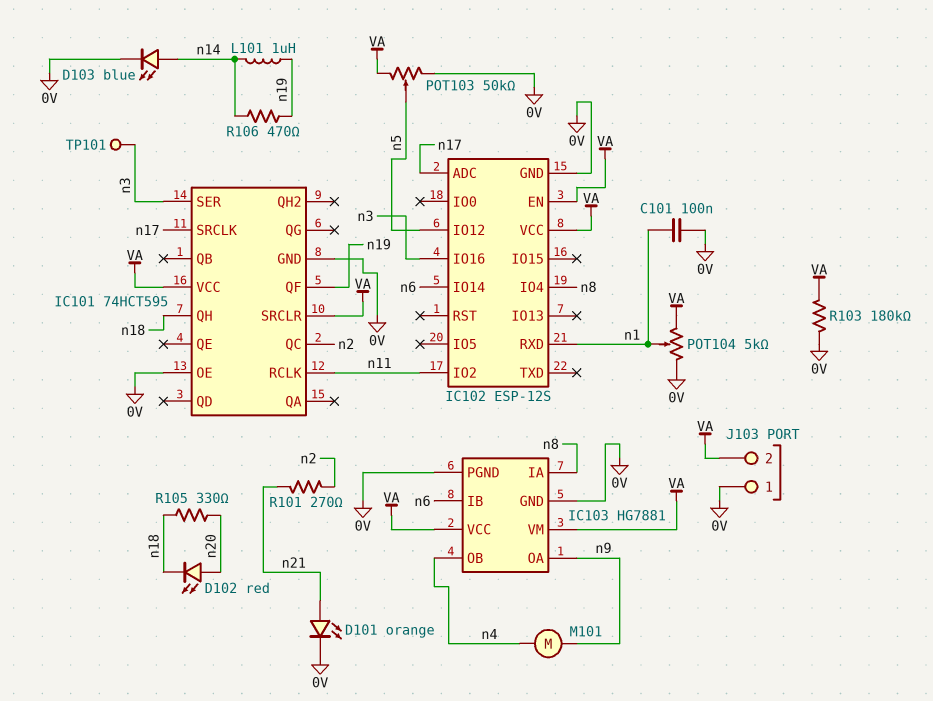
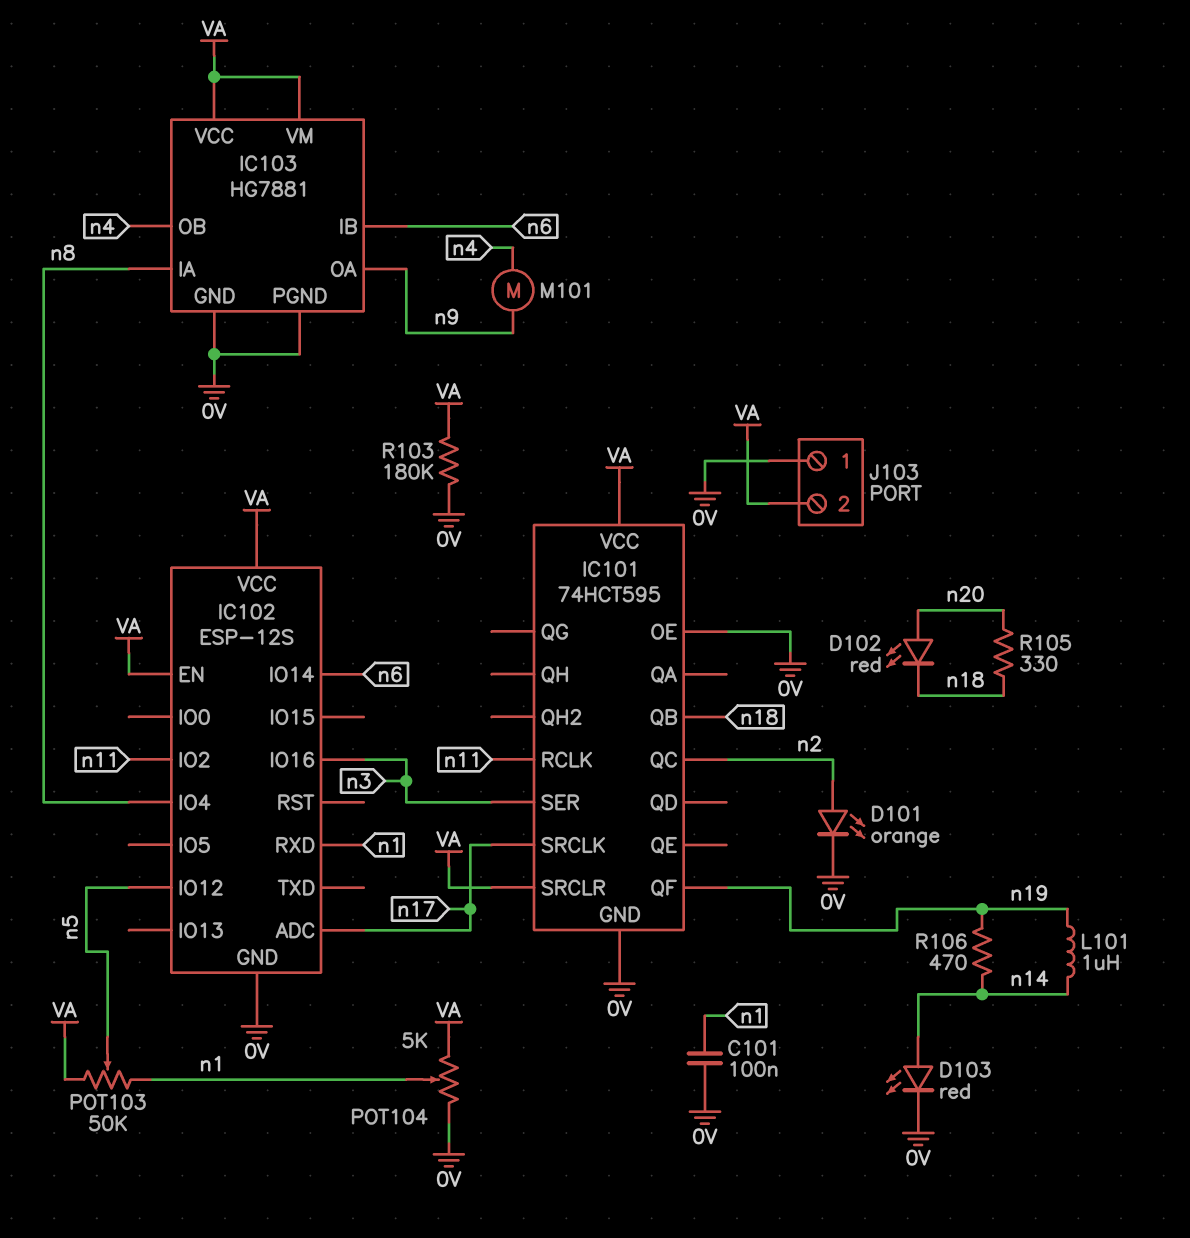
D101: LED orange (A n21, K 0V) -> LED orange (A n2, K 0V)
D103: LED blue (A n14, K 0V) -> LED red (A n14, K 0V)
IC101 pin QB: none -> n18
IC101 pin QH: n18 -> none
POT103: 50k (0V, VA, wiper n5) -> 50k (VA, n1, wiper n5)
R101: 270 (n2, n21) -> none
TP101: test point (n3) -> none

